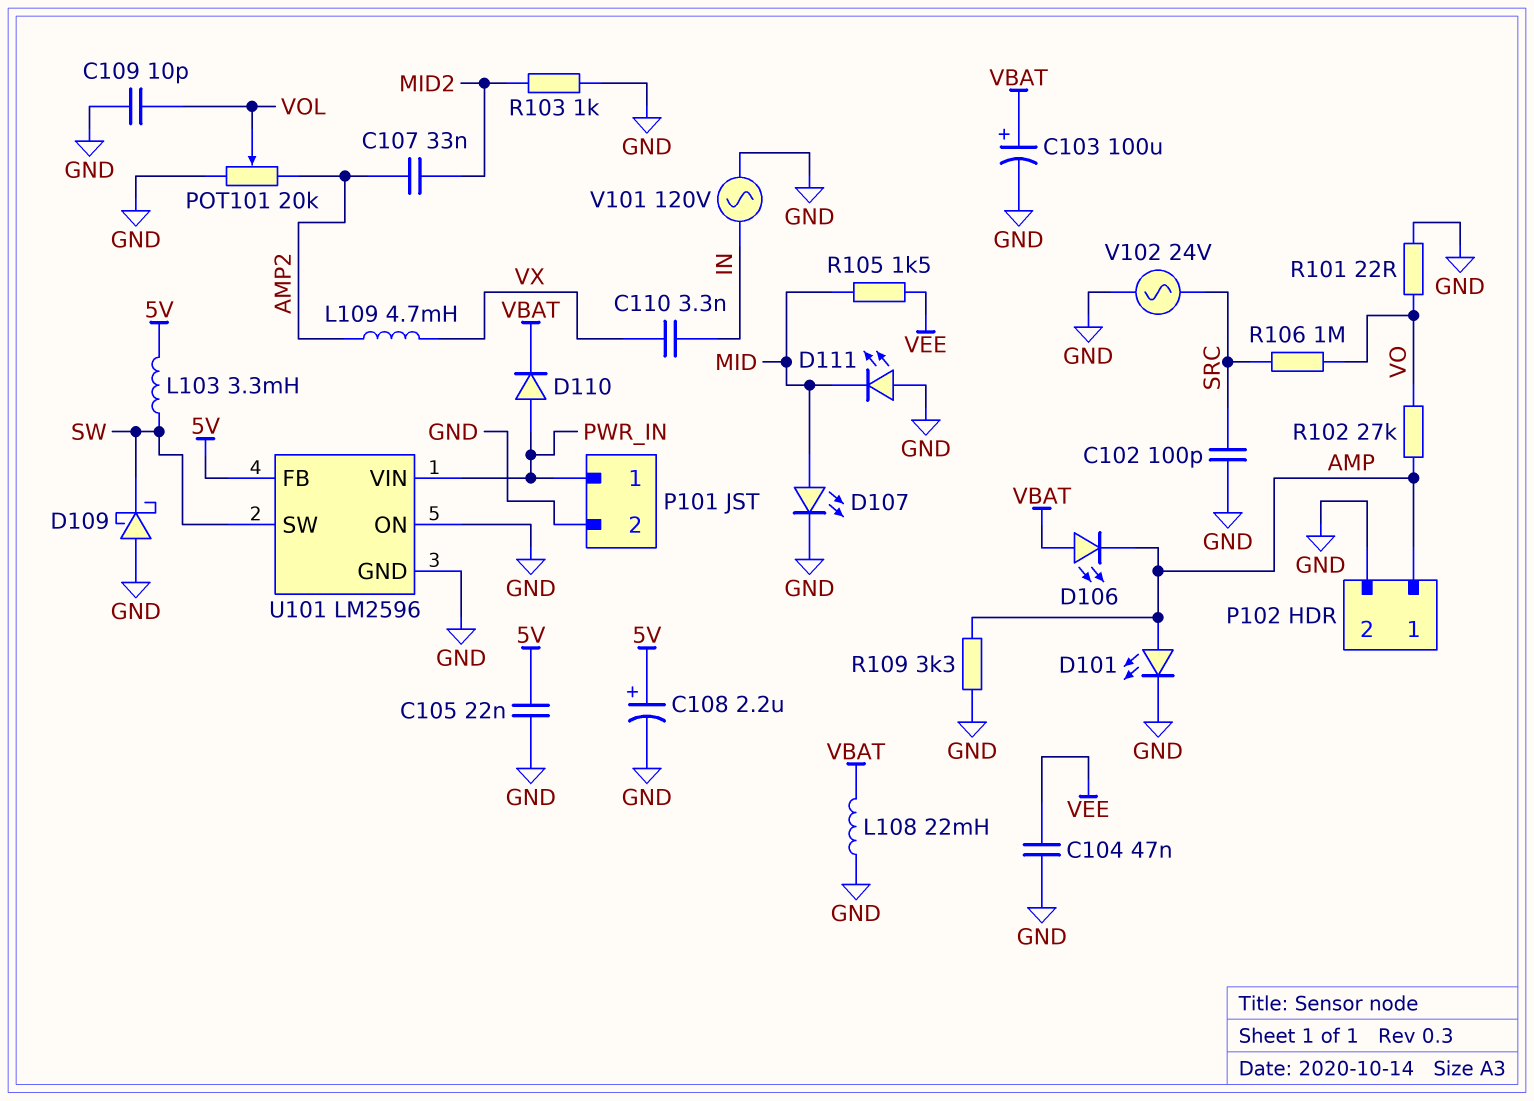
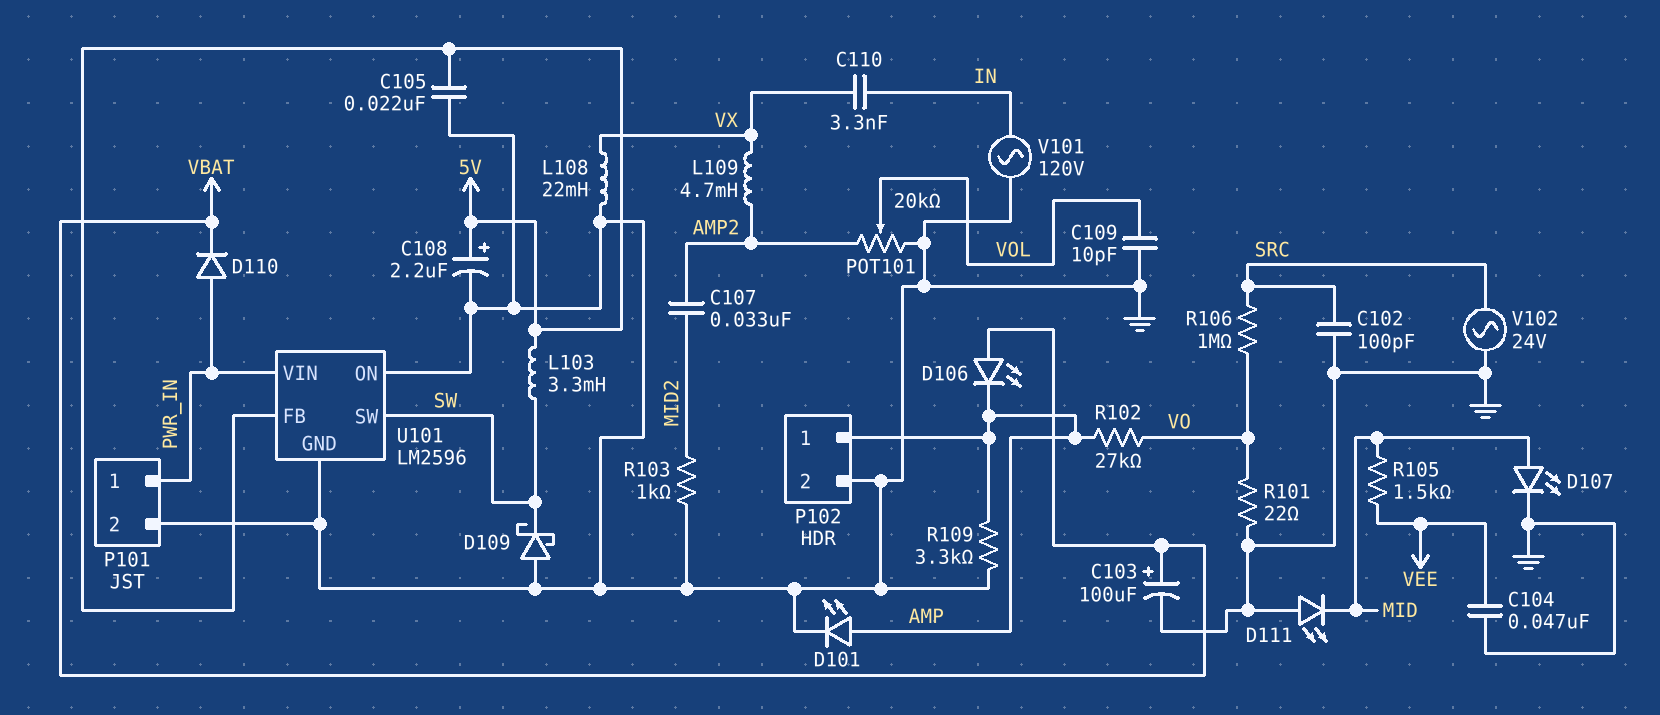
L108: 22mH (GND, VBAT) -> 22mH (GND, VX)

